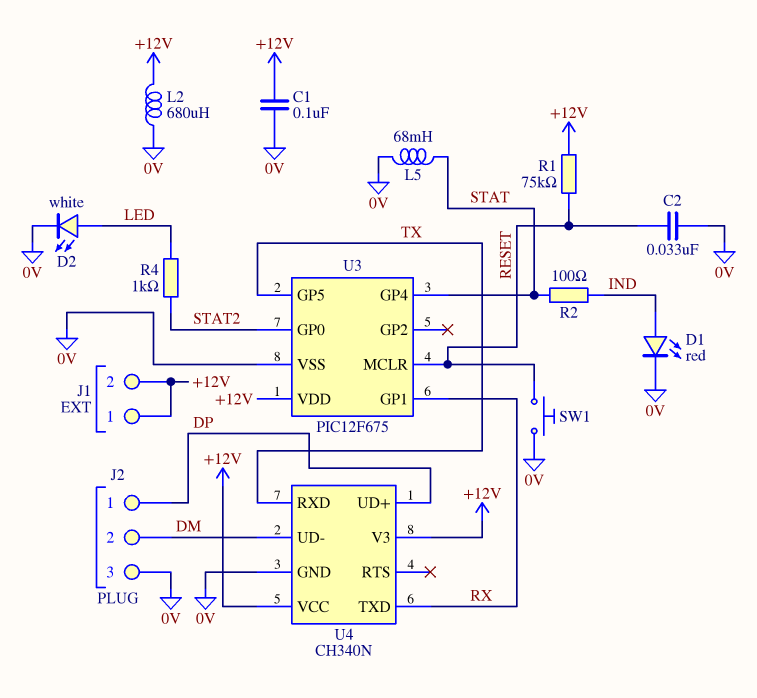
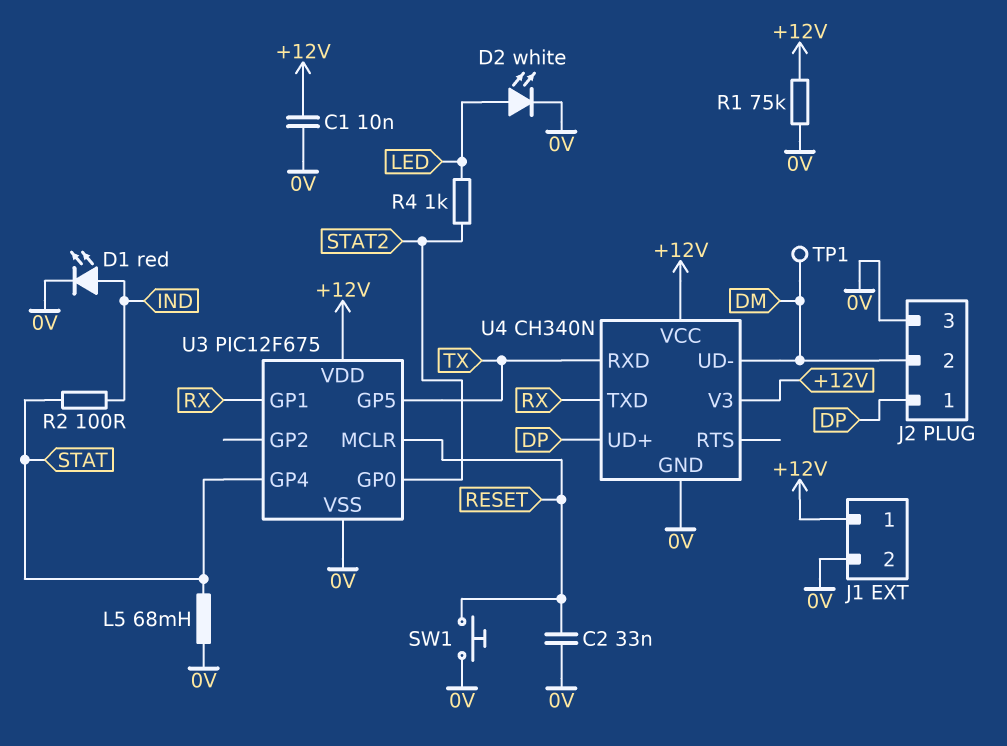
C1: 100nF (+12V, 0V) -> 10nF (+12V, 0V)
J1 pin 2: +12V -> 0V
L2: 680uH (+12V, 0V) -> none
R1: 75k (+12V, RESET) -> 75k (+12V, 0V)
TP1: none -> test point (DM)

